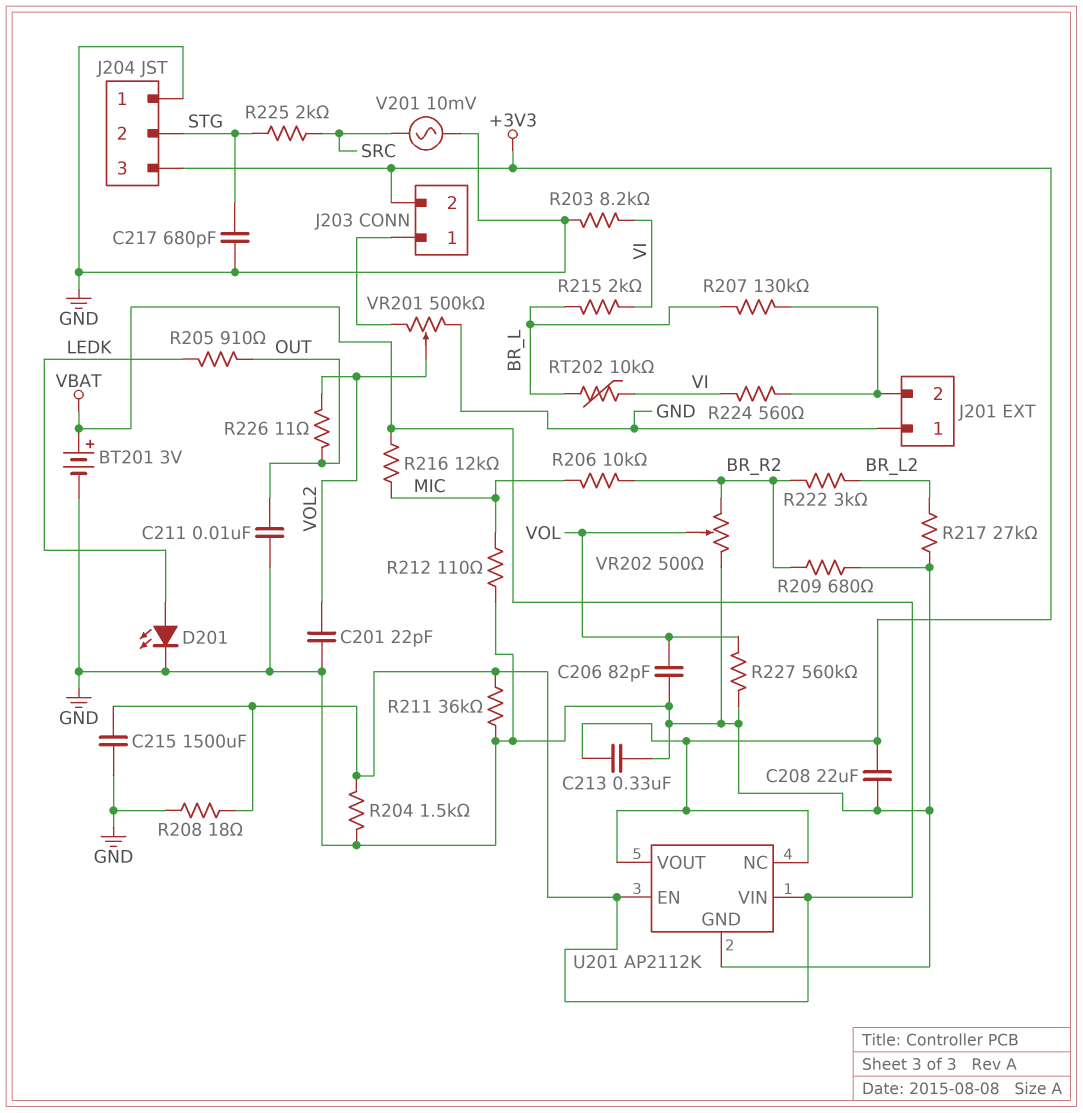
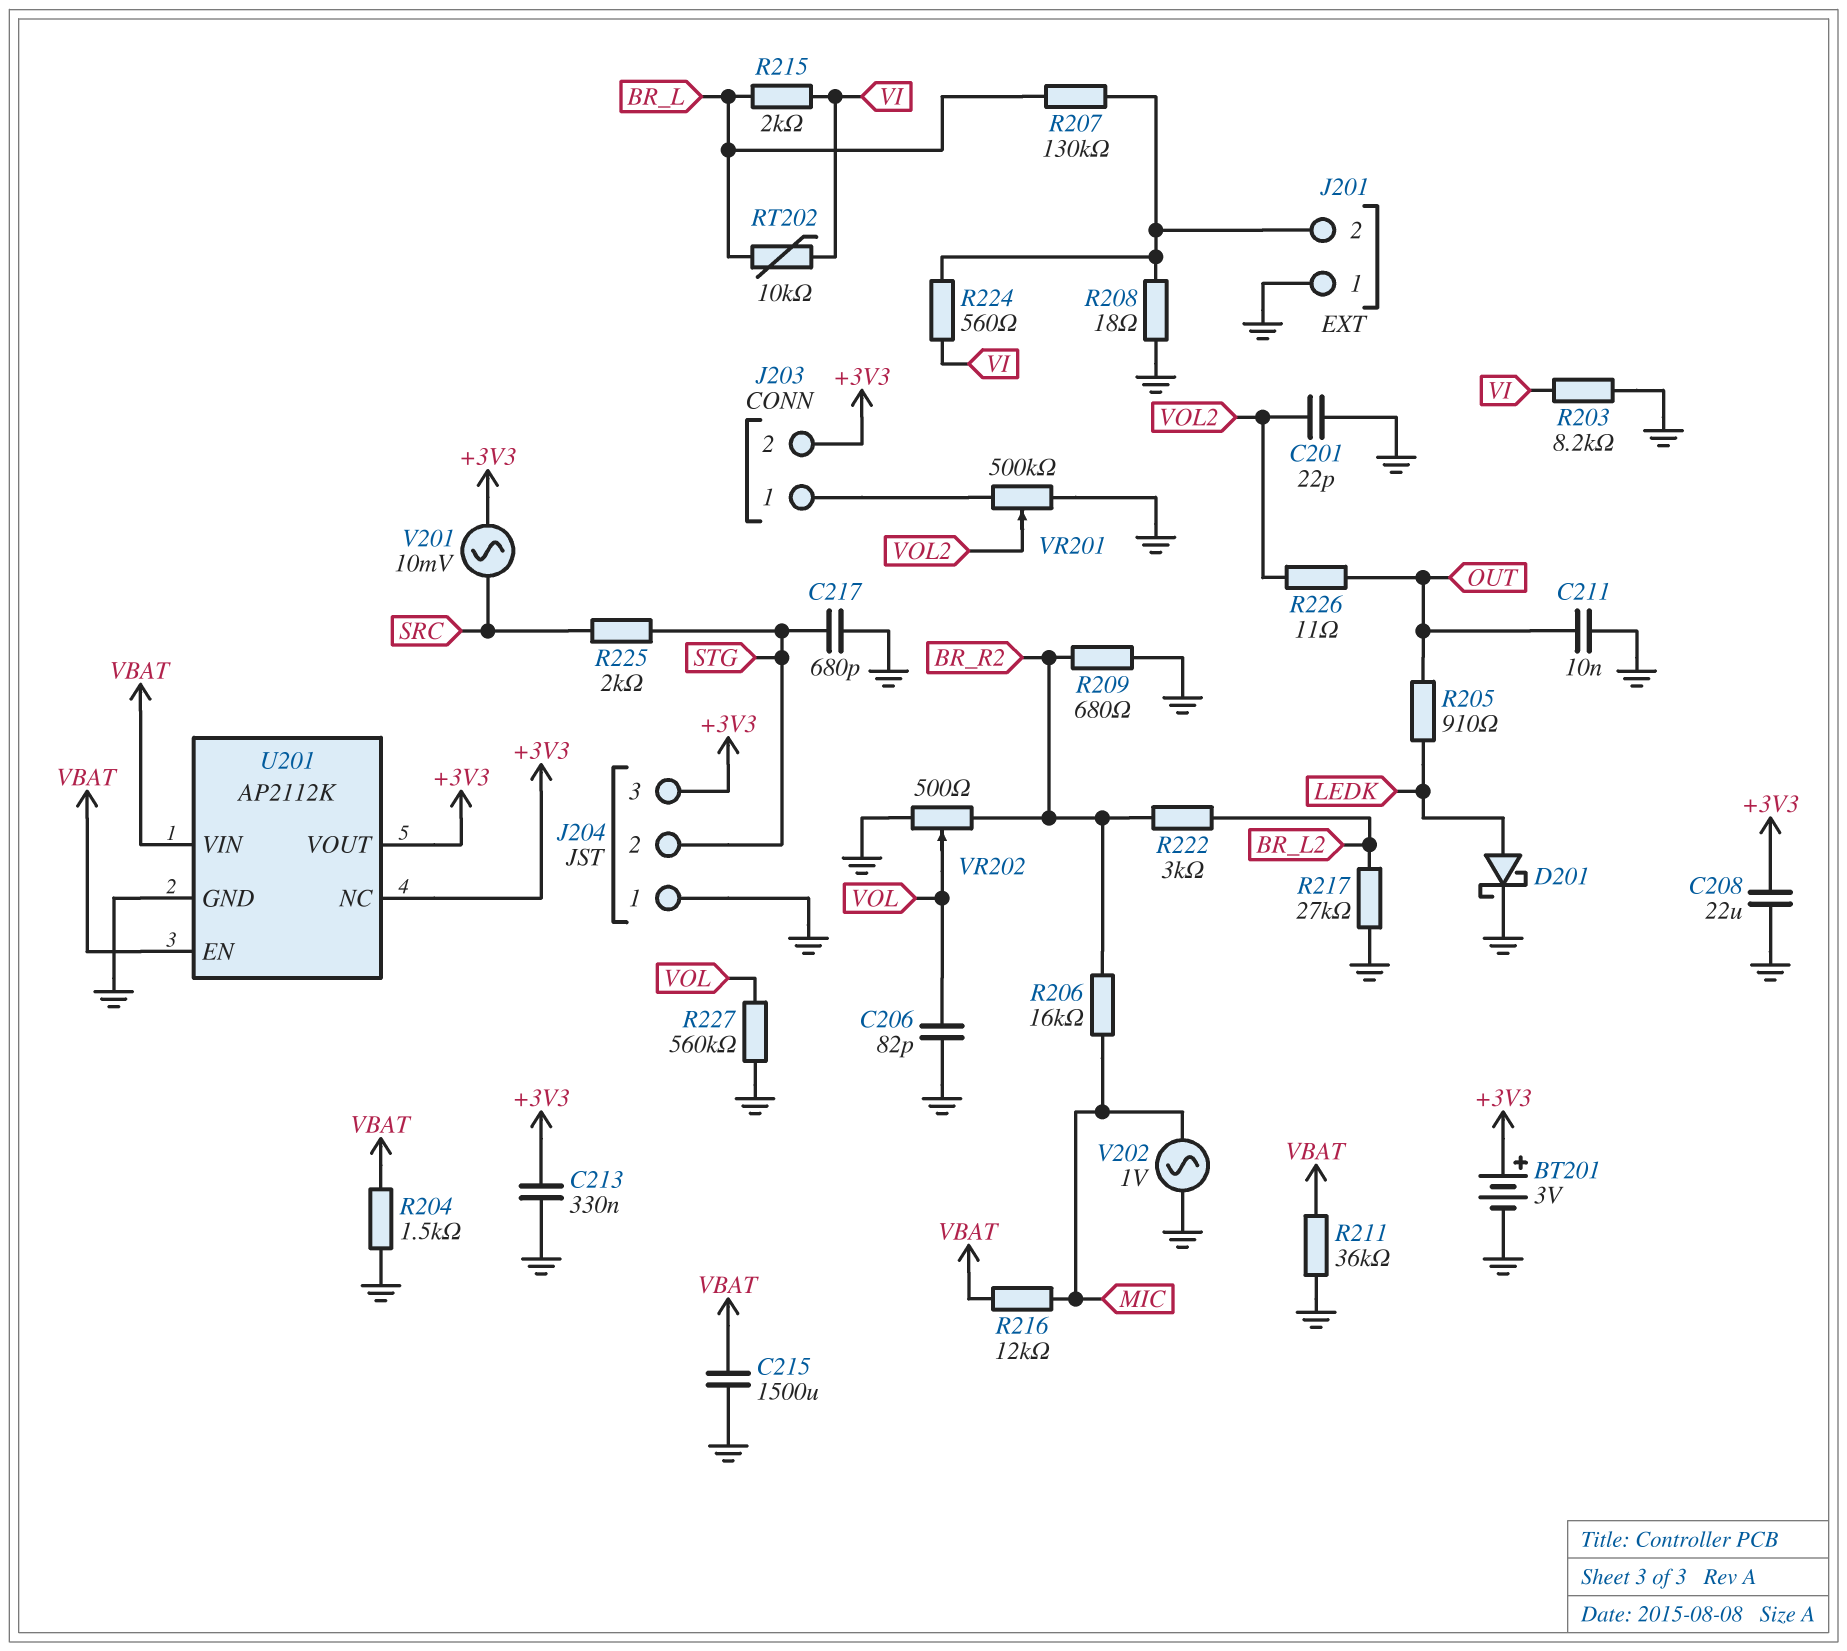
BT201: 3V (plus VBAT, minus GND) -> 3V (plus +3V3, minus GND)
D201: LED (A LEDK, K GND) -> schottky (A LEDK, K GND)
R206: 10k (BR_R2, MIC) -> 16k (BR_R2, MIC)
R208: 18 (GND, VBAT) -> 18 (GND, J201/2)
R212: 110 (GND, MIC) -> none
V201: AC 10mV (GND, SRC) -> AC 10mV (+3V3, SRC)
V202: none -> AC 1V (GND, MIC)

